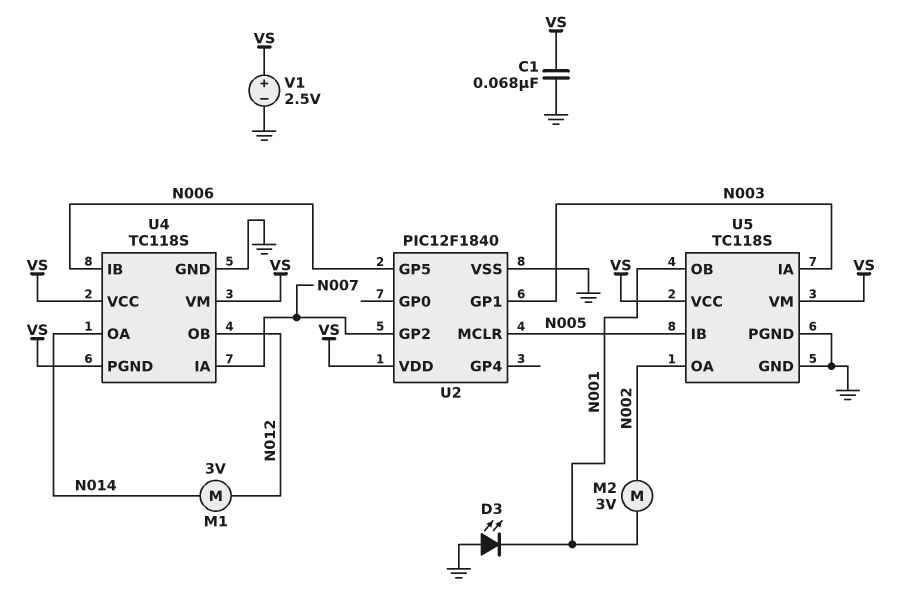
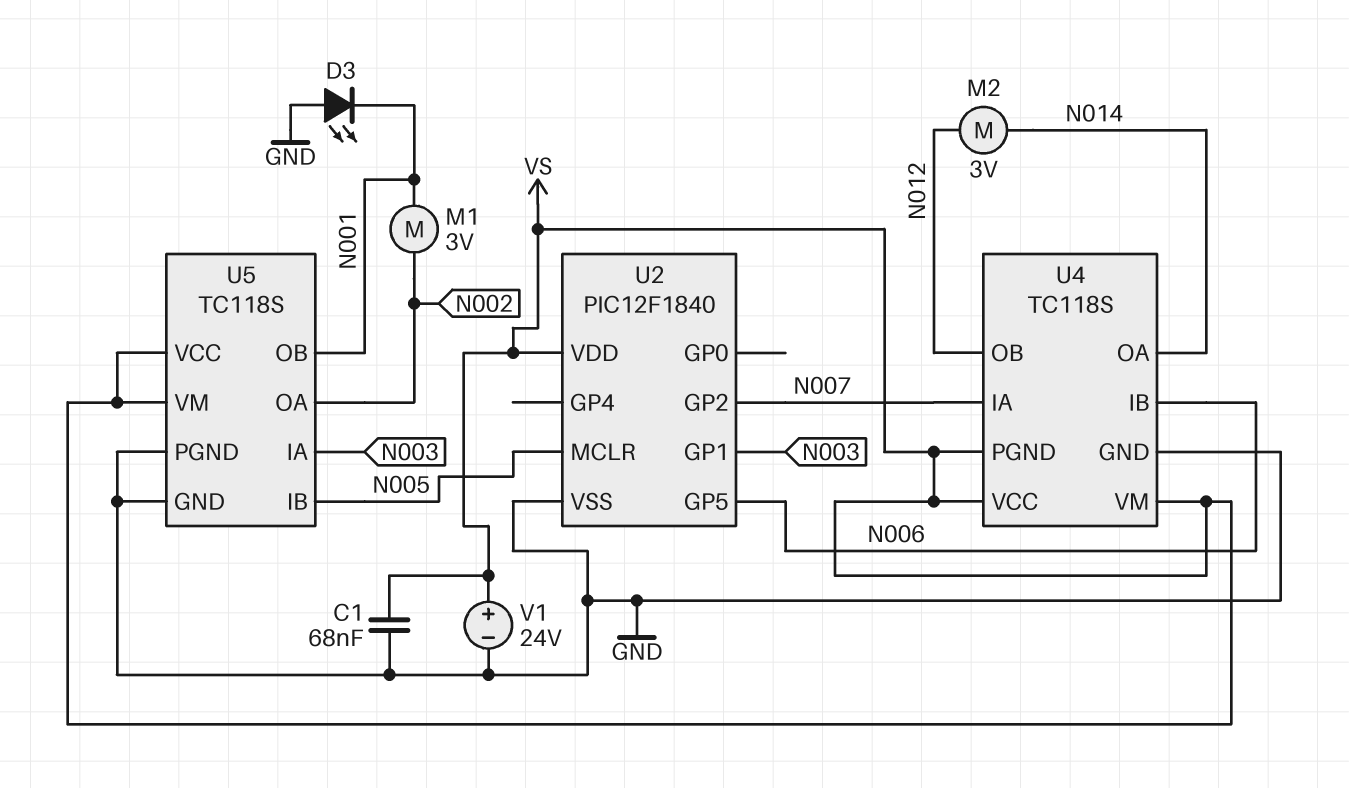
M1: motor 3V (N012, N014) -> motor 3V (N001, N002)
M2: motor 3V (N001, N002) -> motor 3V (N012, N014)
V1: 2.5V (plus VS, minus GND) -> 24V (plus VS, minus GND)

